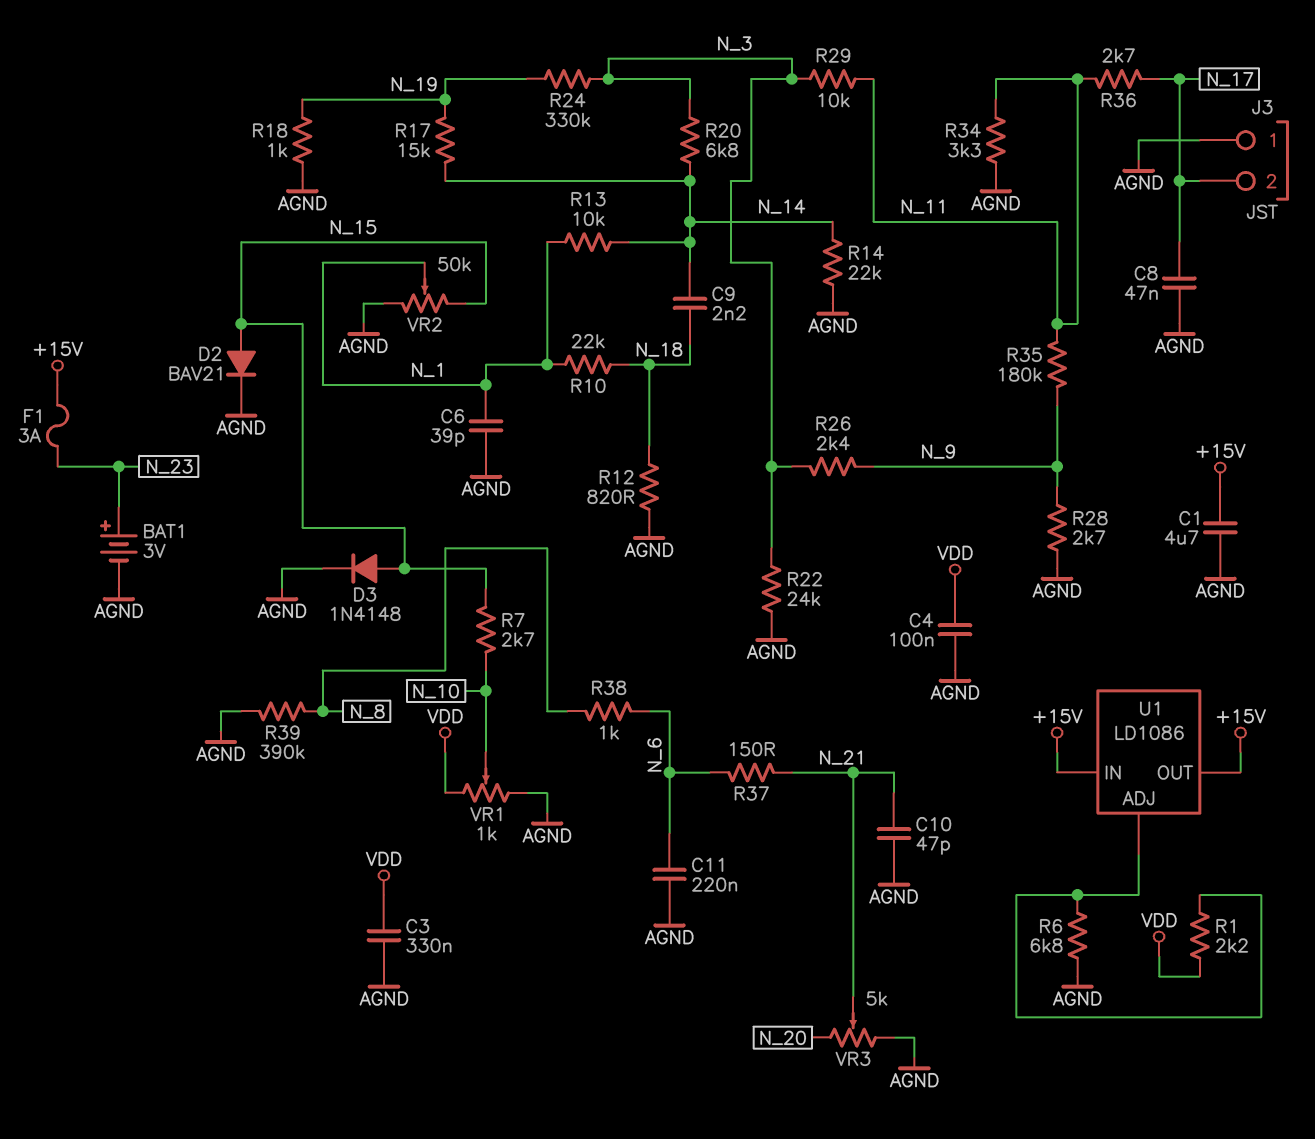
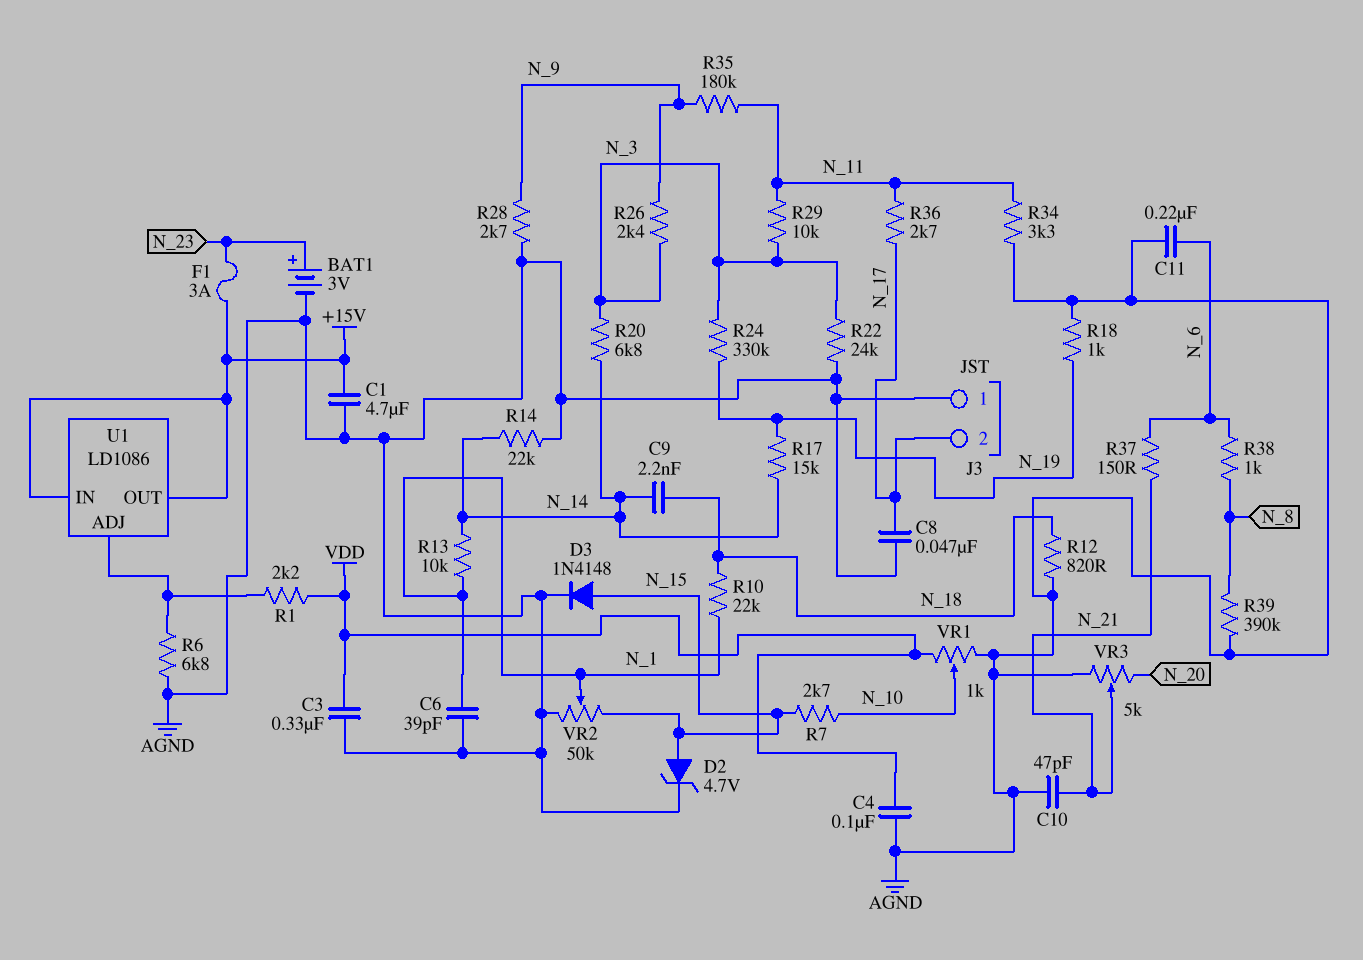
D2: diode BAV21 (A N_15, K AGND) -> zener 4.7V (A N_15, K AGND)

